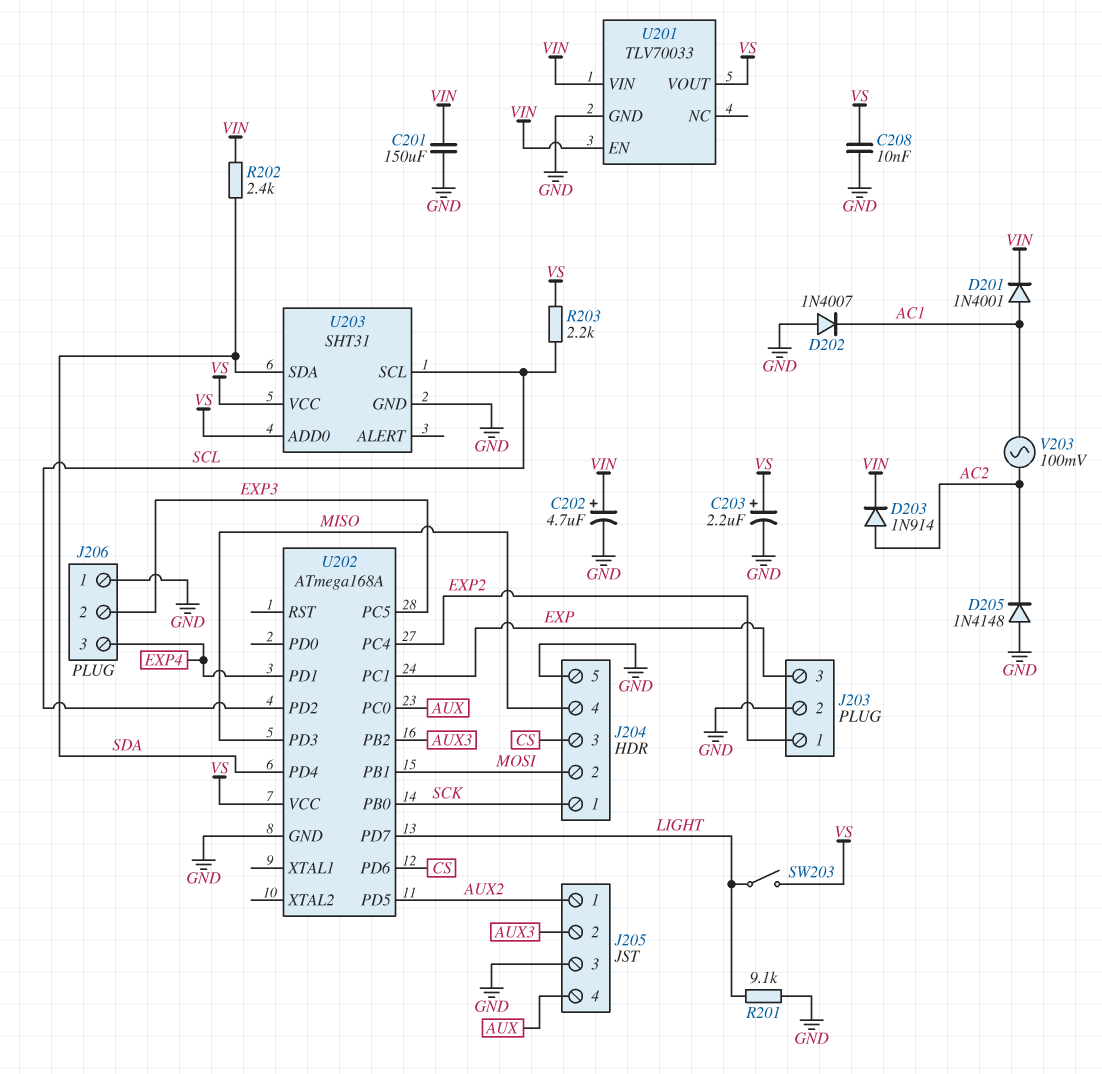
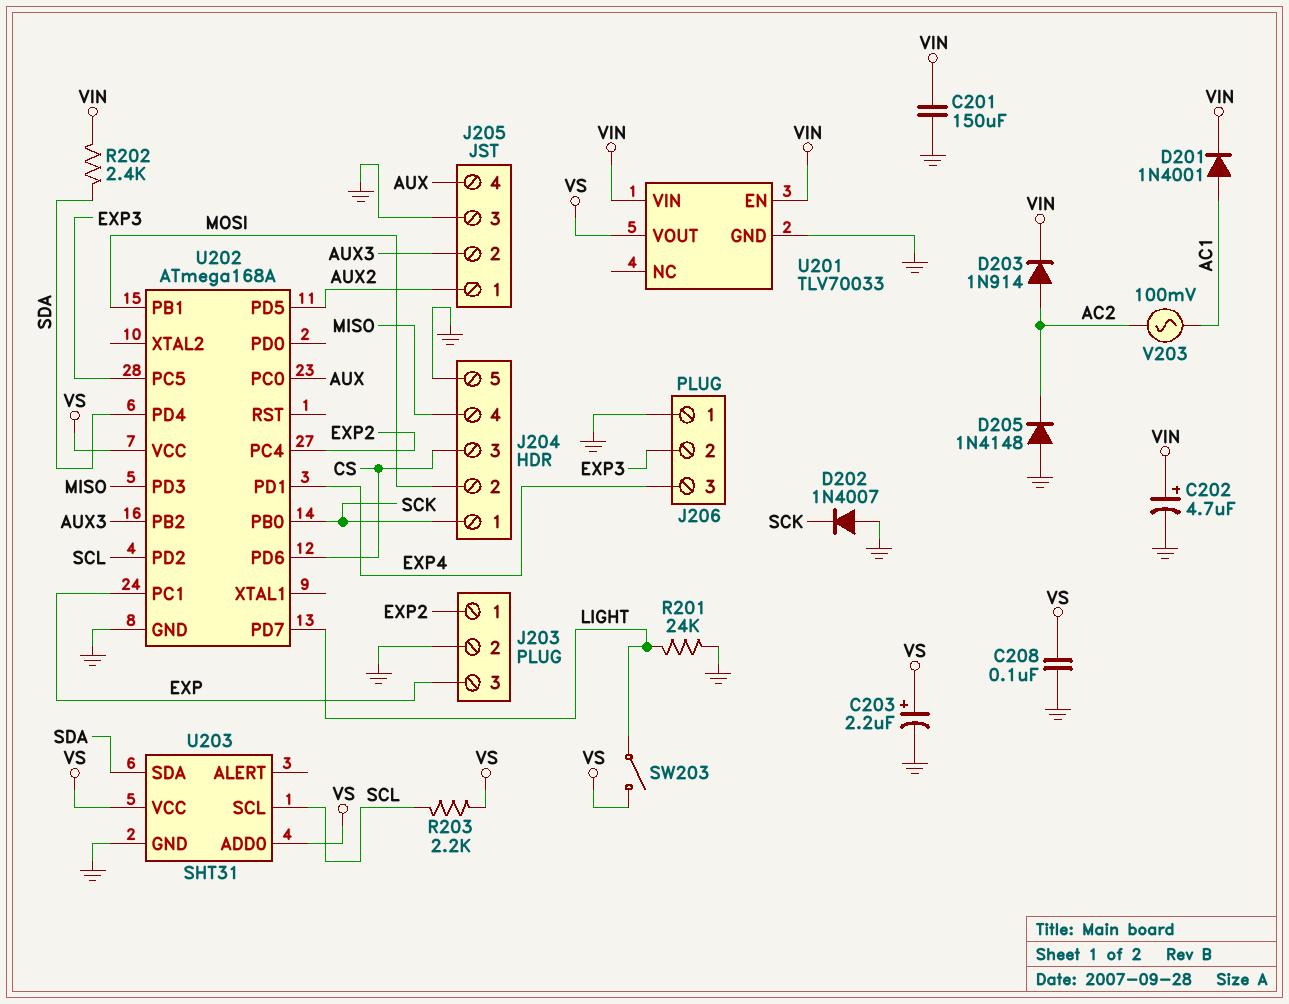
C208: 10nF (GND, VS) -> 100nF (GND, VS)
D202: diode 1N4007 (A GND, K AC1) -> diode 1N4007 (A GND, K SCK)
R201: 9.1k (GND, LIGHT) -> 24k (GND, LIGHT)

